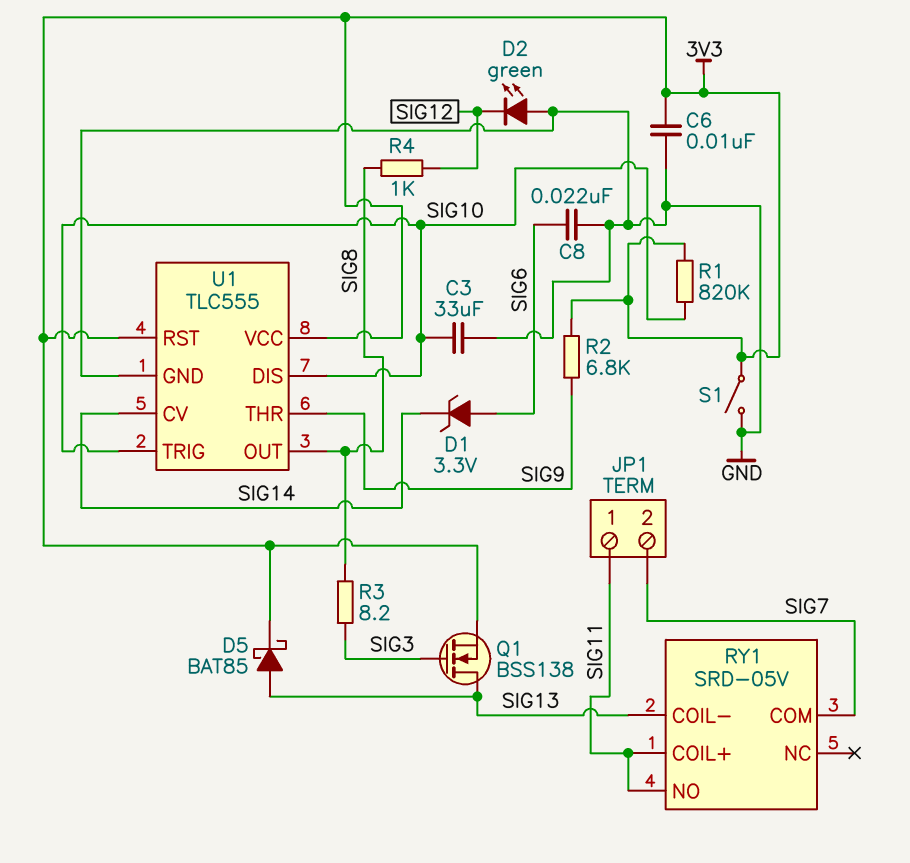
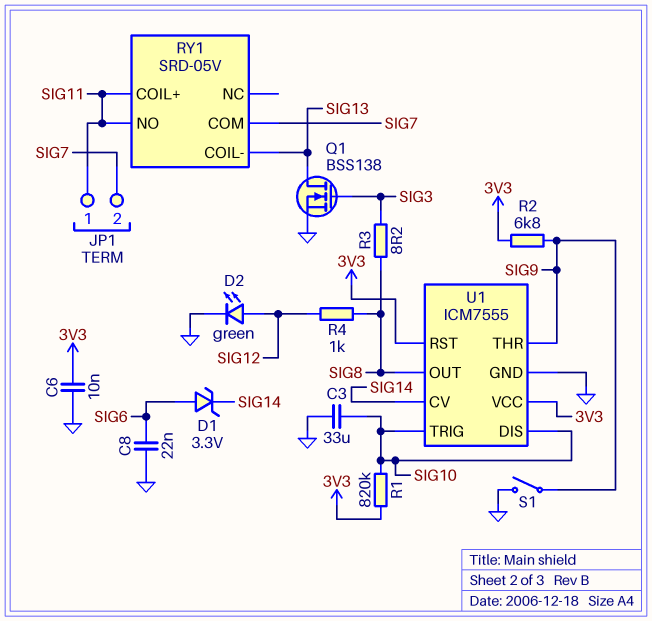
D2: LED green (A GND, K SIG12) -> LED green (A SIG12, K GND)
D5: schottky BAT85 (A SIG13, K 3V3) -> none
Q1: NMOS BSS138 (G SIG3, D SIG13, S 3V3) -> NMOS BSS138 (G SIG3, D SIG13, S GND)
S1: switch (3V3, GND) -> switch (GND, SIG9)
U1: TLC555 -> ICM7555

